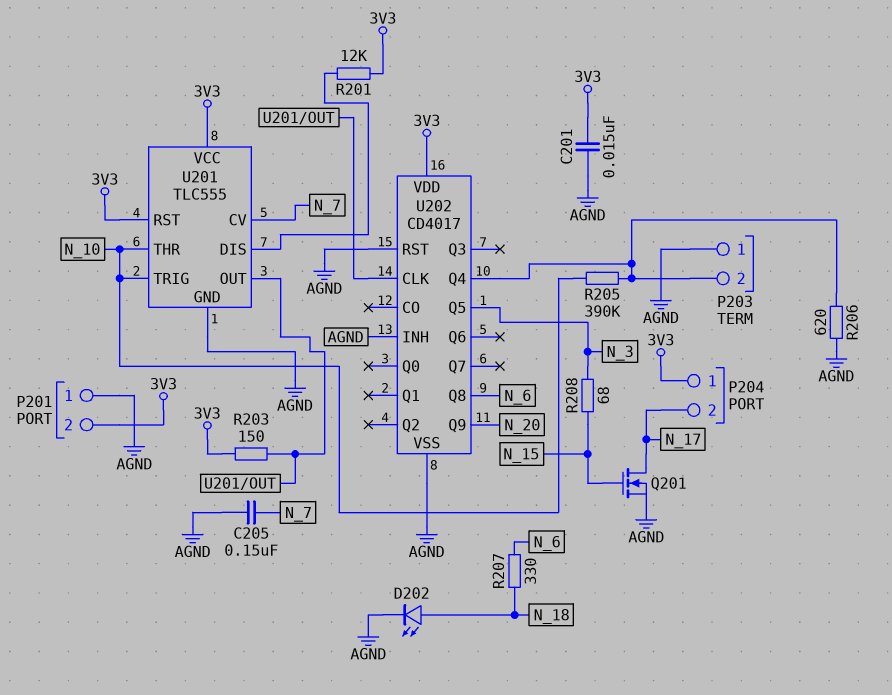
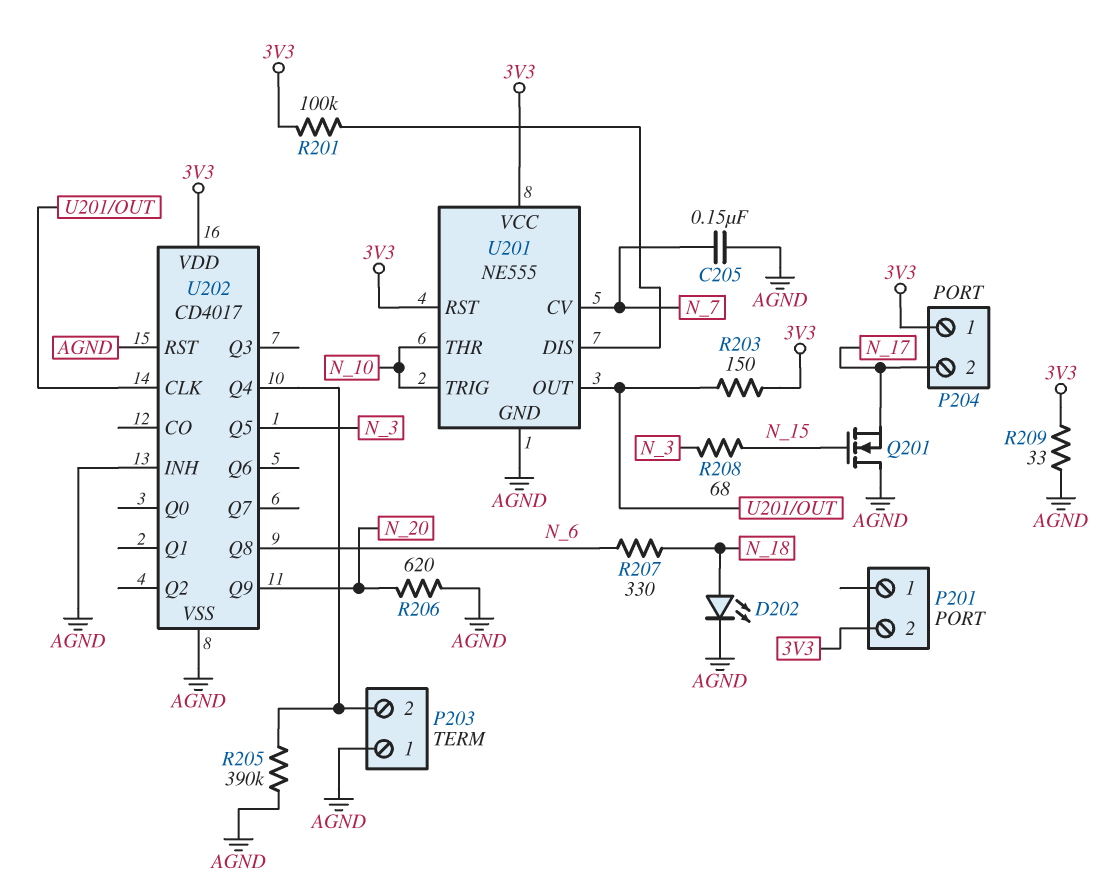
C201: 15nF (3V3, AGND) -> none
P201 pin 1: AGND -> none
Q201: NMOS (G N_15, D N_17, S AGND) -> NMOS (G N_15, D AGND, S N_17)
R201: 12k (3V3, U201/DIS) -> 100k (3V3, U201/DIS)
R205: 390k (N_10, P203/2) -> 390k (AGND, P203/2)
R206: 620 (AGND, P203/2) -> 620 (AGND, N_20)
R209: none -> 33 (3V3, AGND)
U201: TLC555 -> NE555

